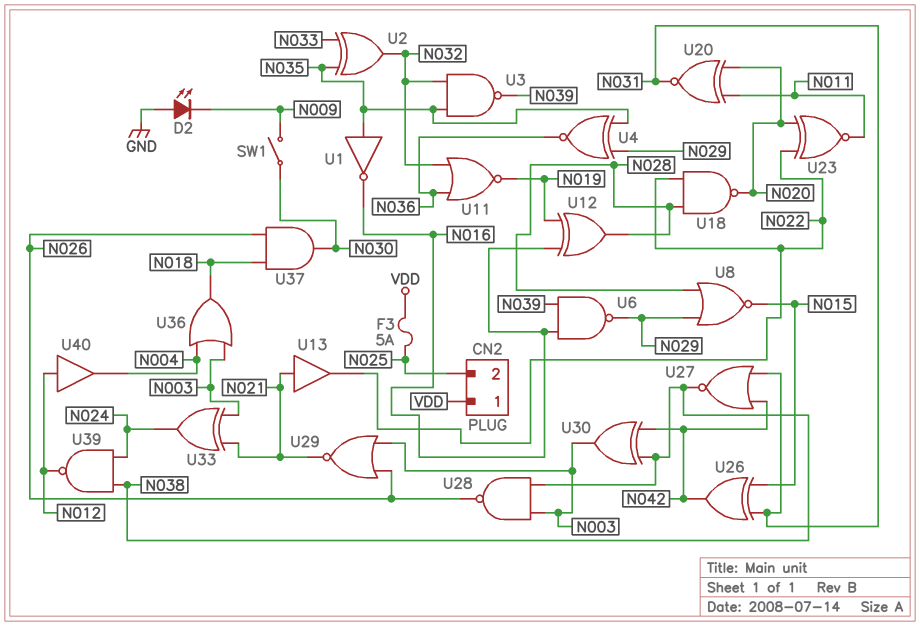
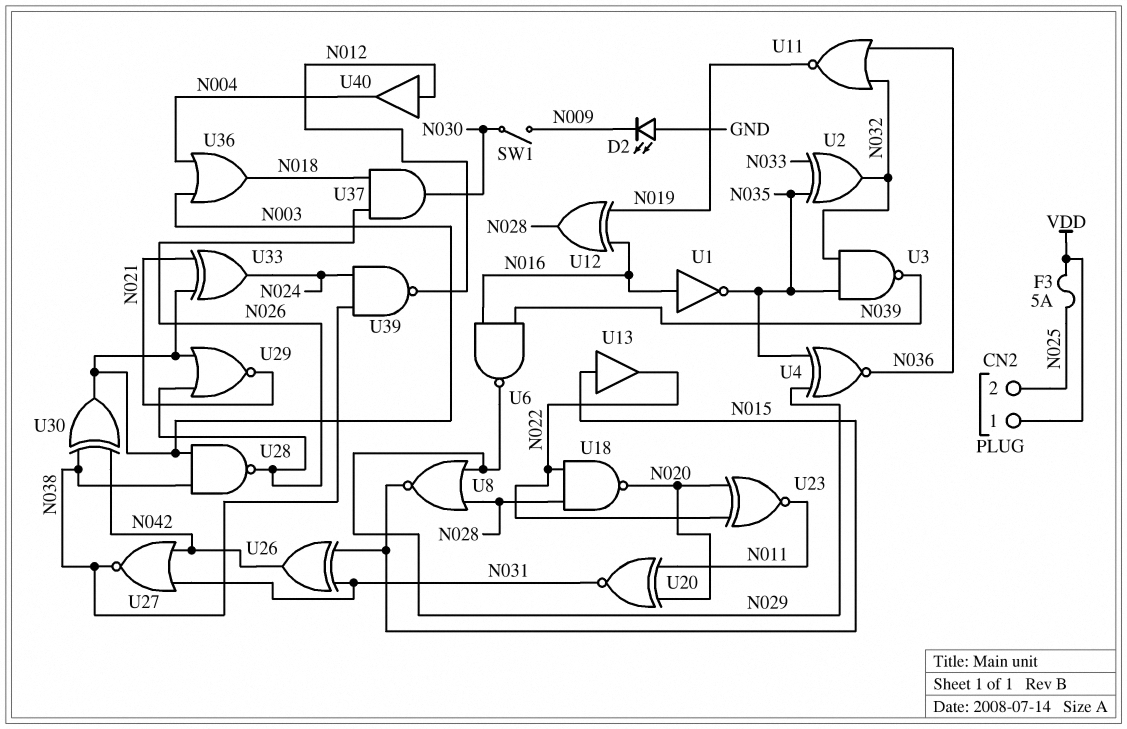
U1: NOT (in N035, out N016) -> NOT (in N016, out N035)
U13: buffer (in N021, out N022) -> buffer (in N015, out N022)

